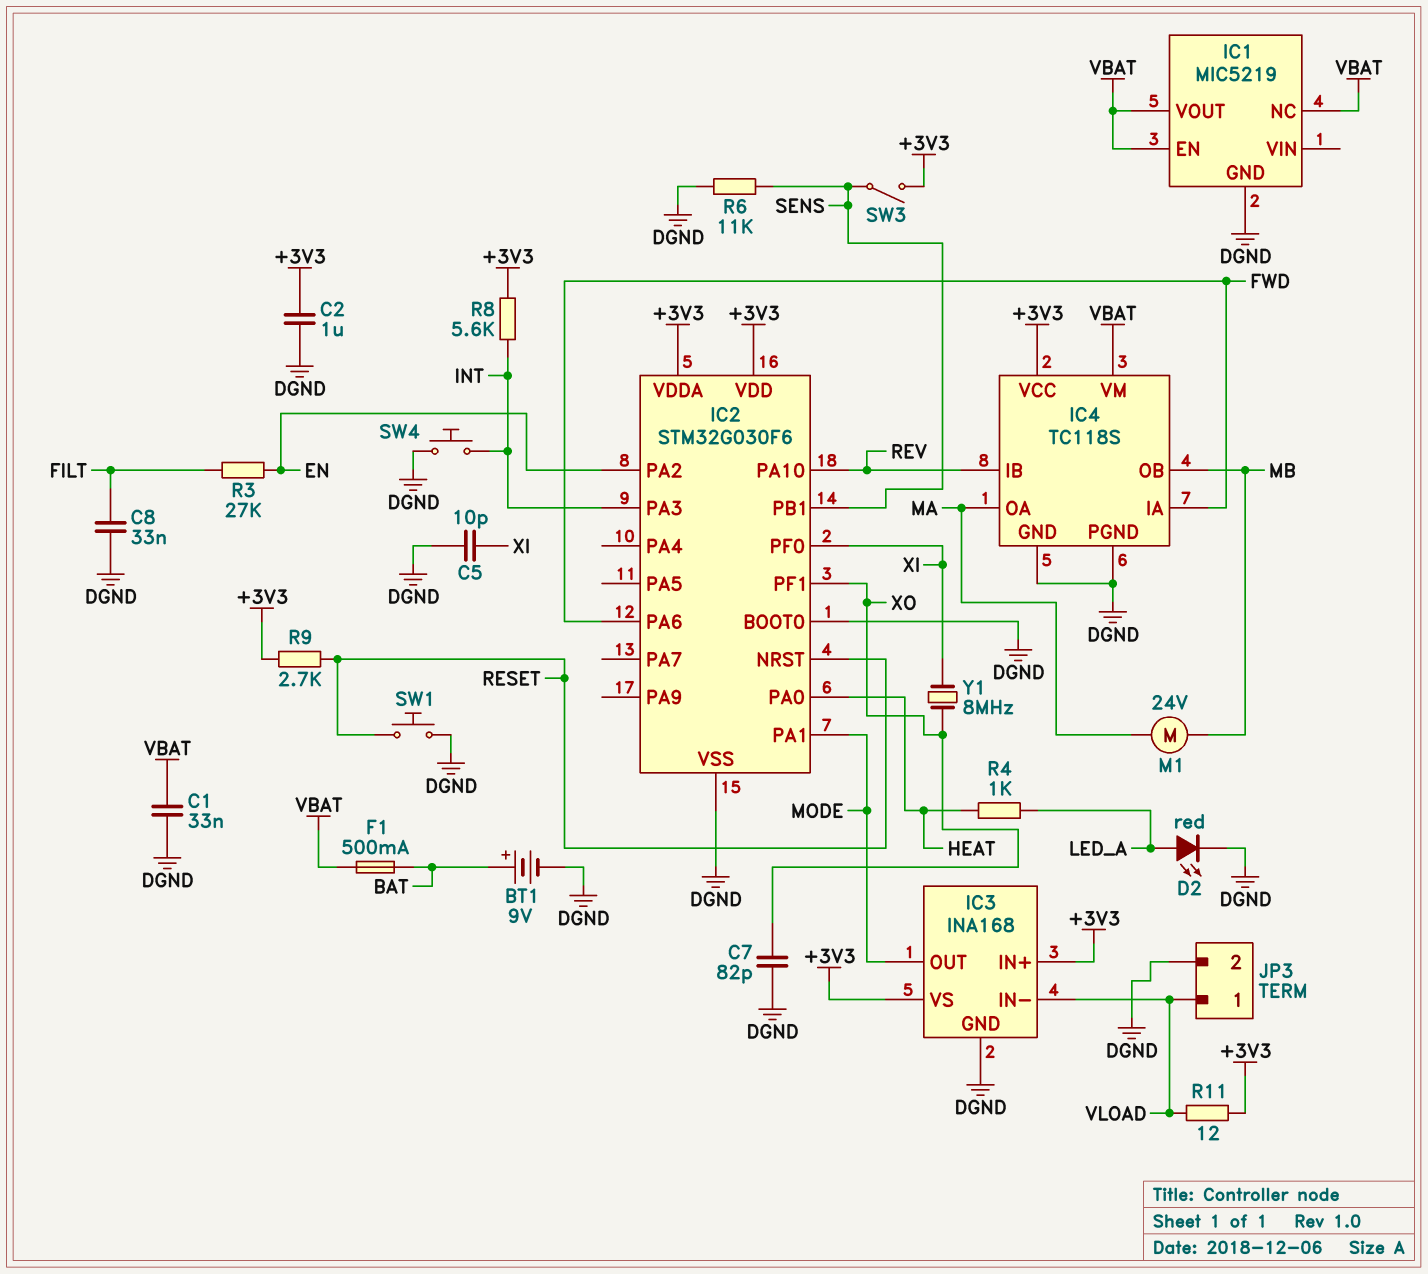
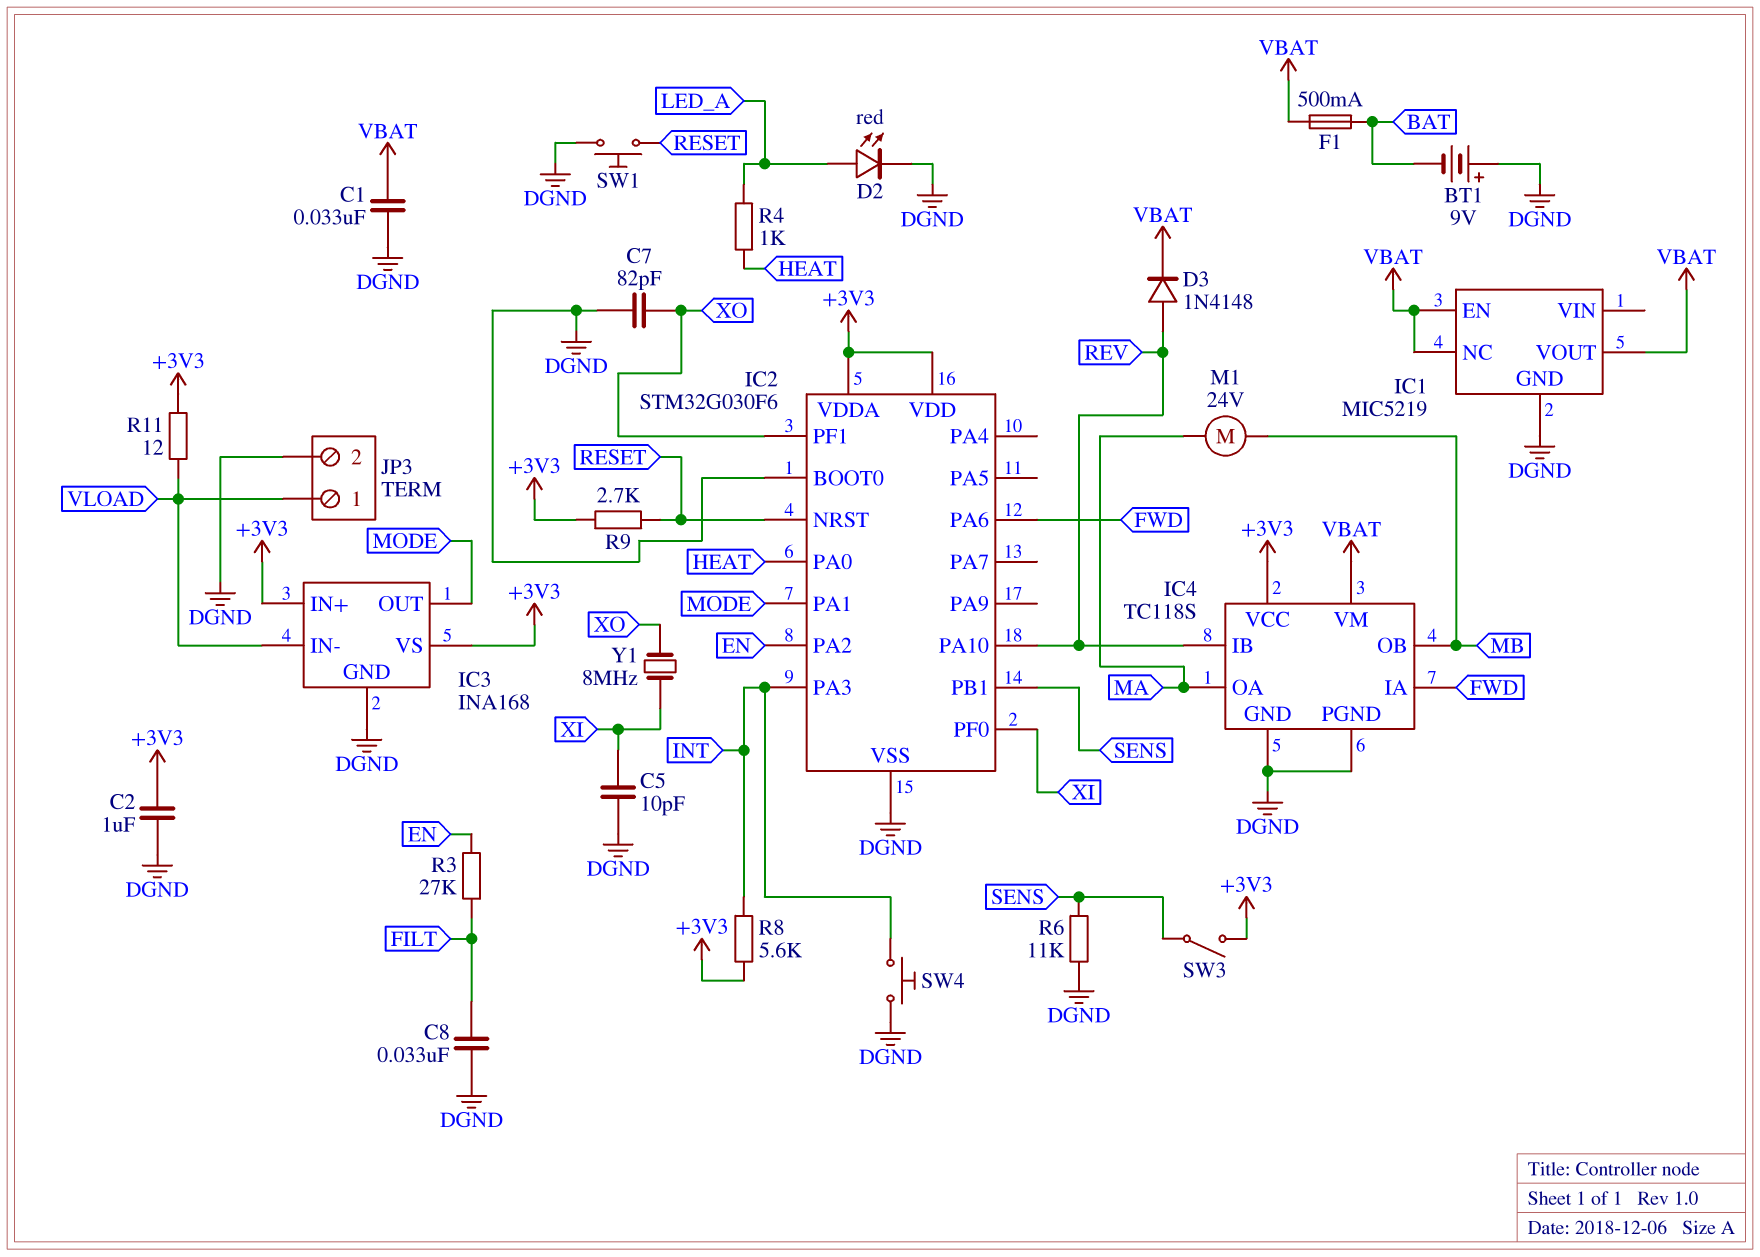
BT1: 9V (plus BAT, minus DGND) -> 9V (plus DGND, minus BAT)
D3: none -> diode 1N4148 (A REV, K VBAT)

